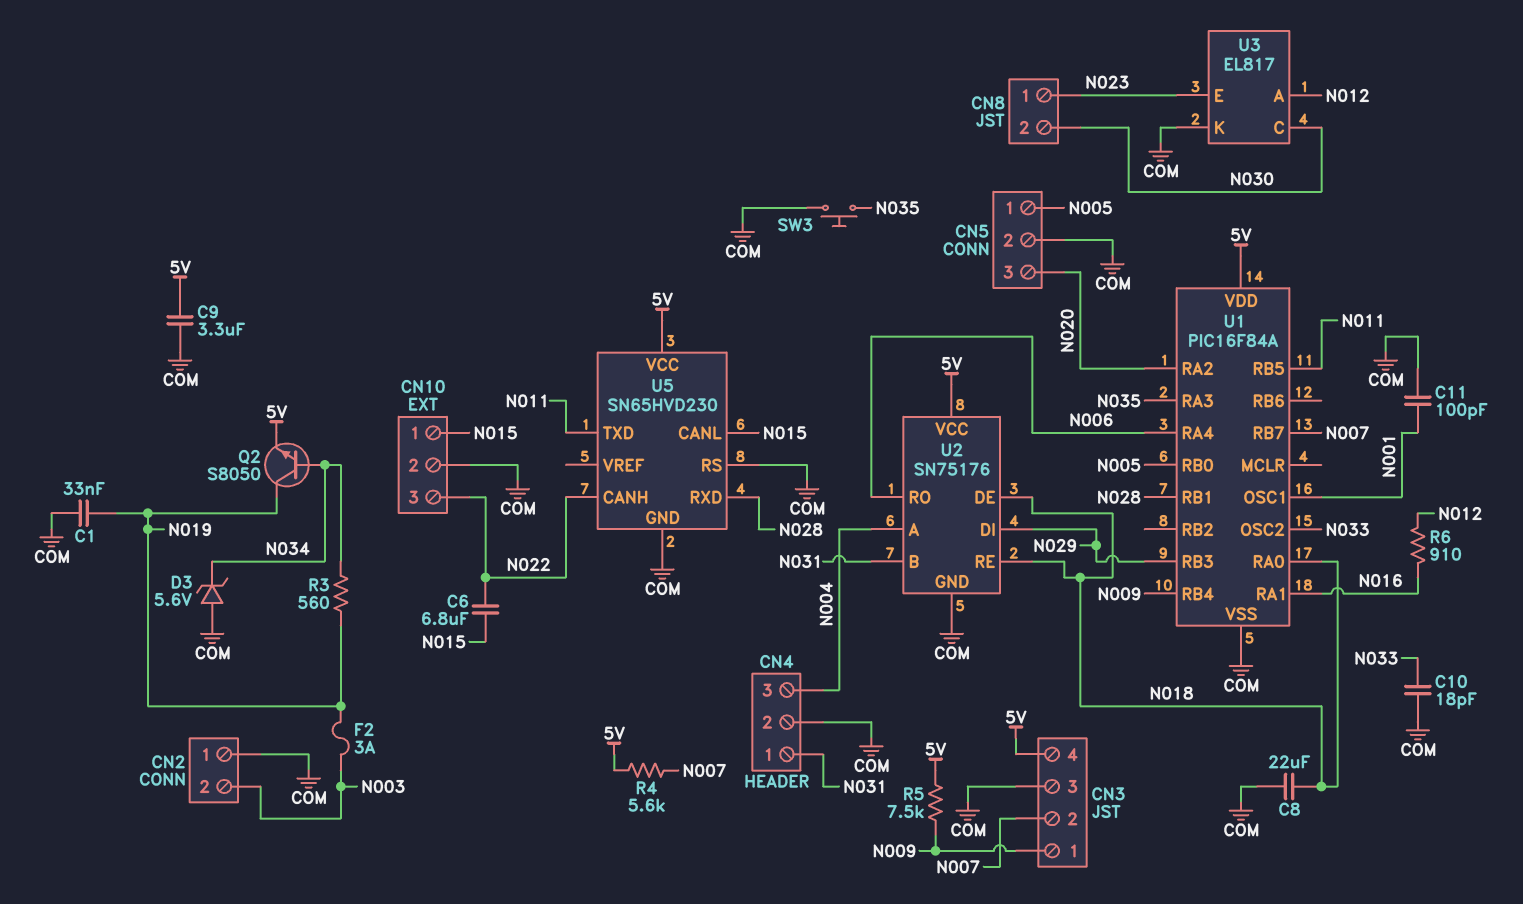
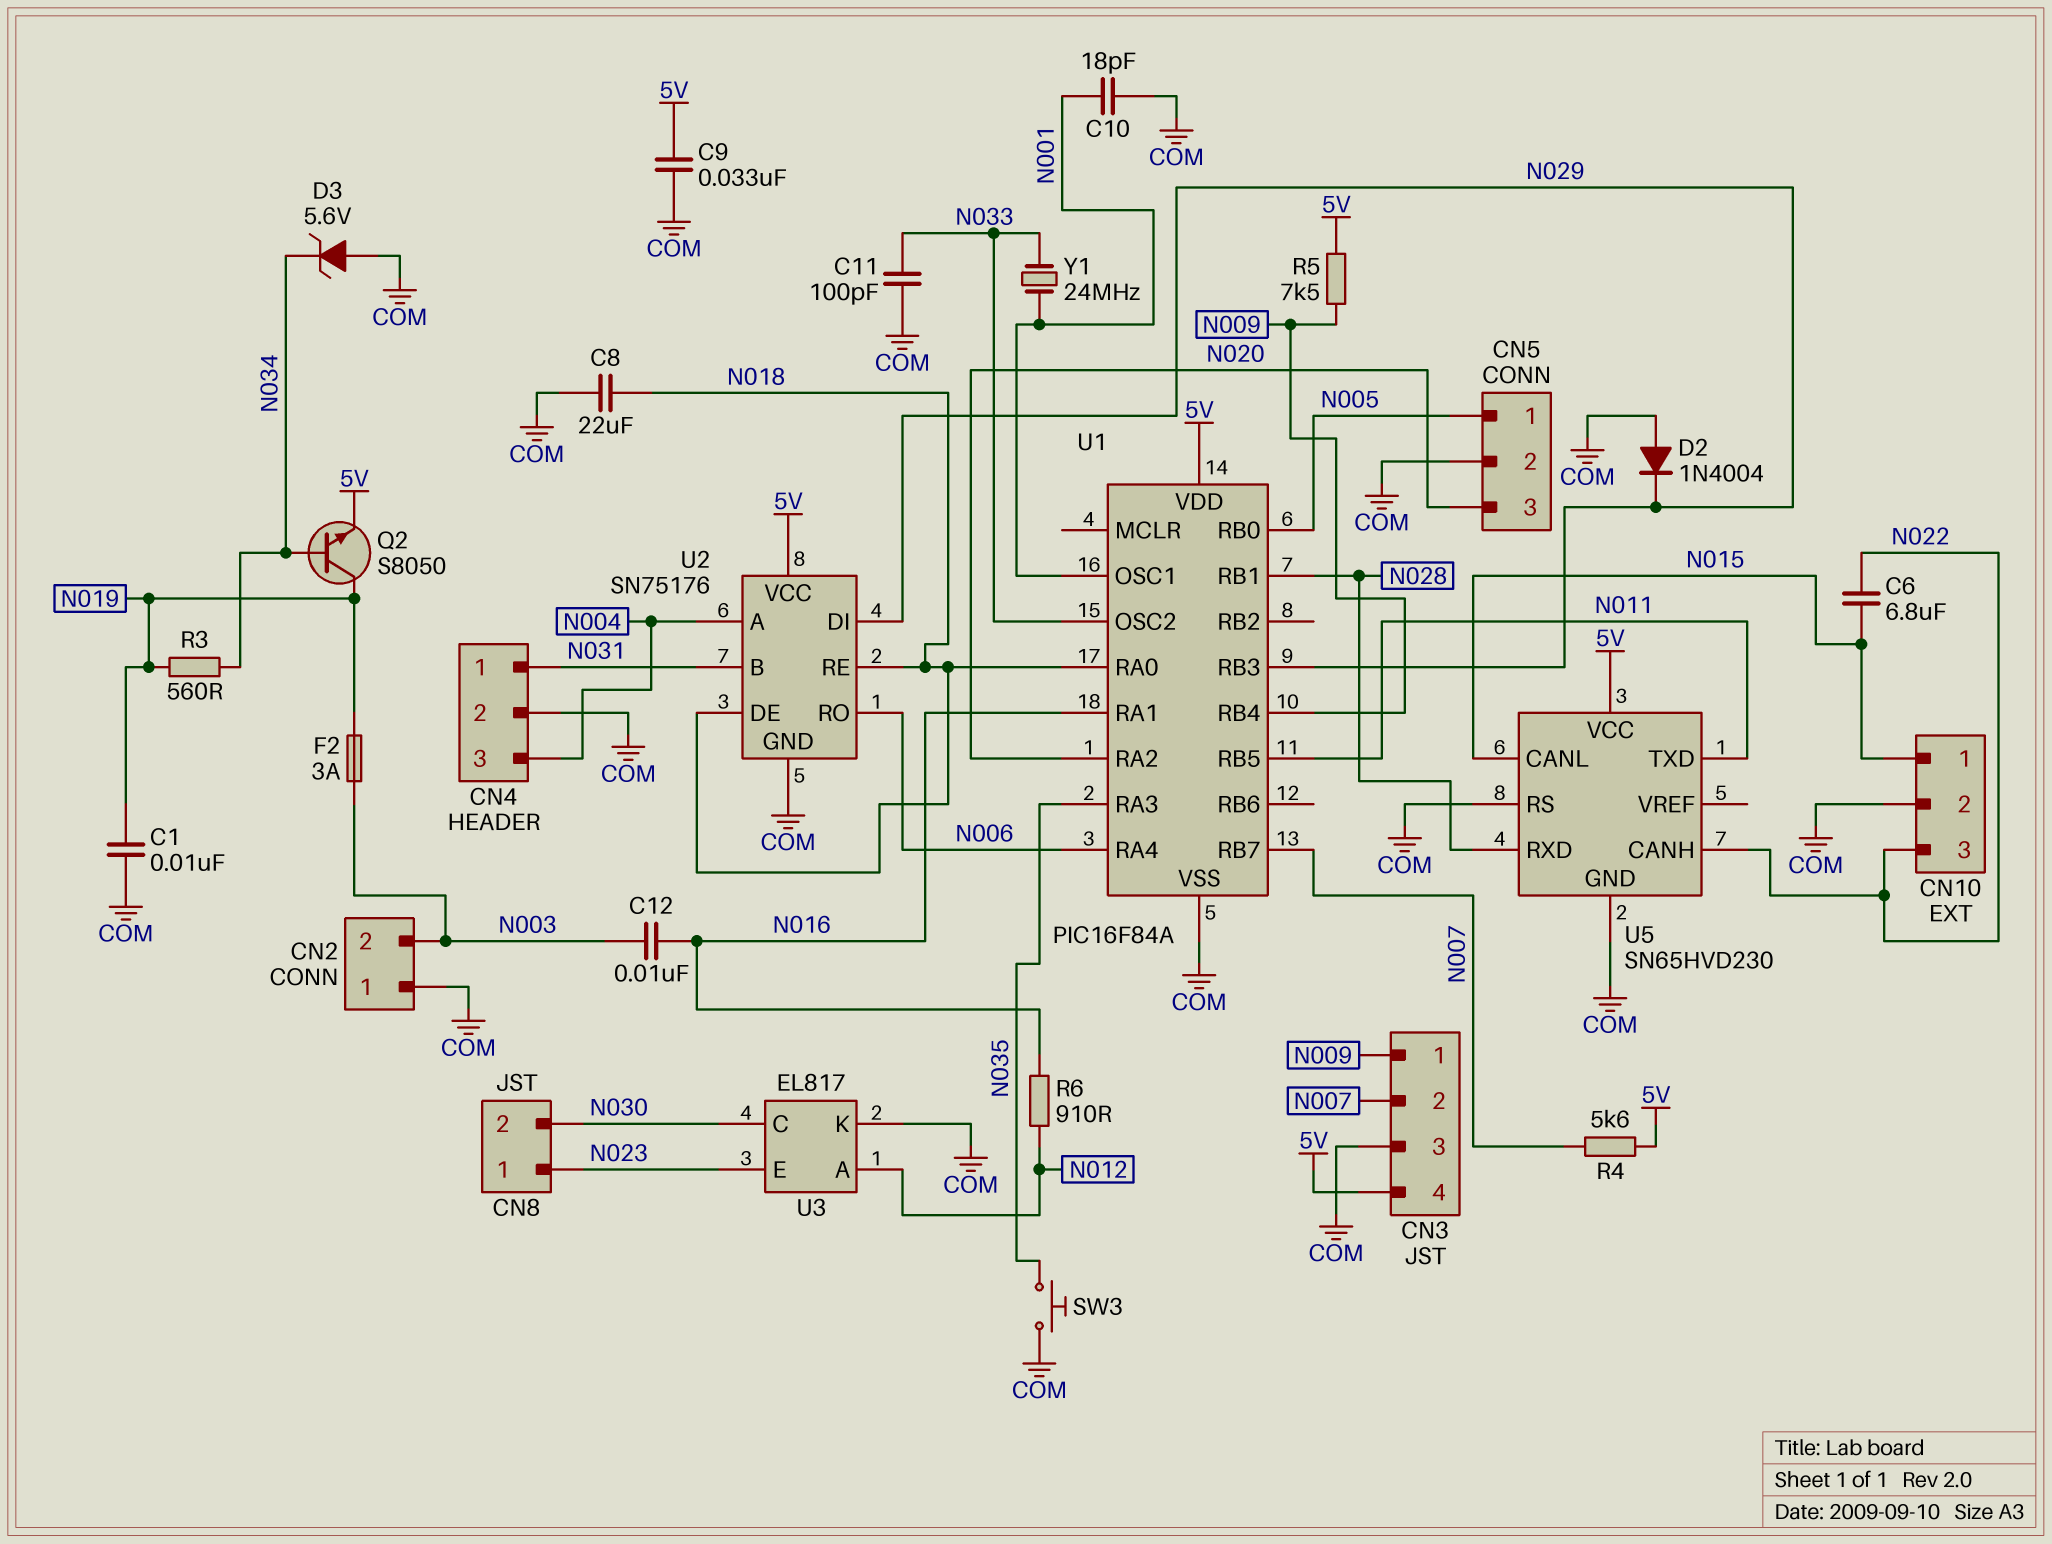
C1: 33nF (COM, N019) -> 10nF (COM, N019)
C9: 3.3uF (5V, COM) -> 33nF (5V, COM)
C10: 18pF (COM, N033) -> 18pF (COM, N001)
C11: 100pF (COM, N001) -> 100pF (COM, N033)
C12: none -> 10nF (N003, N016)
D2: none -> diode 1N4004 (A COM, K N029)
Y1: none -> 24MHz (N001, N033)

